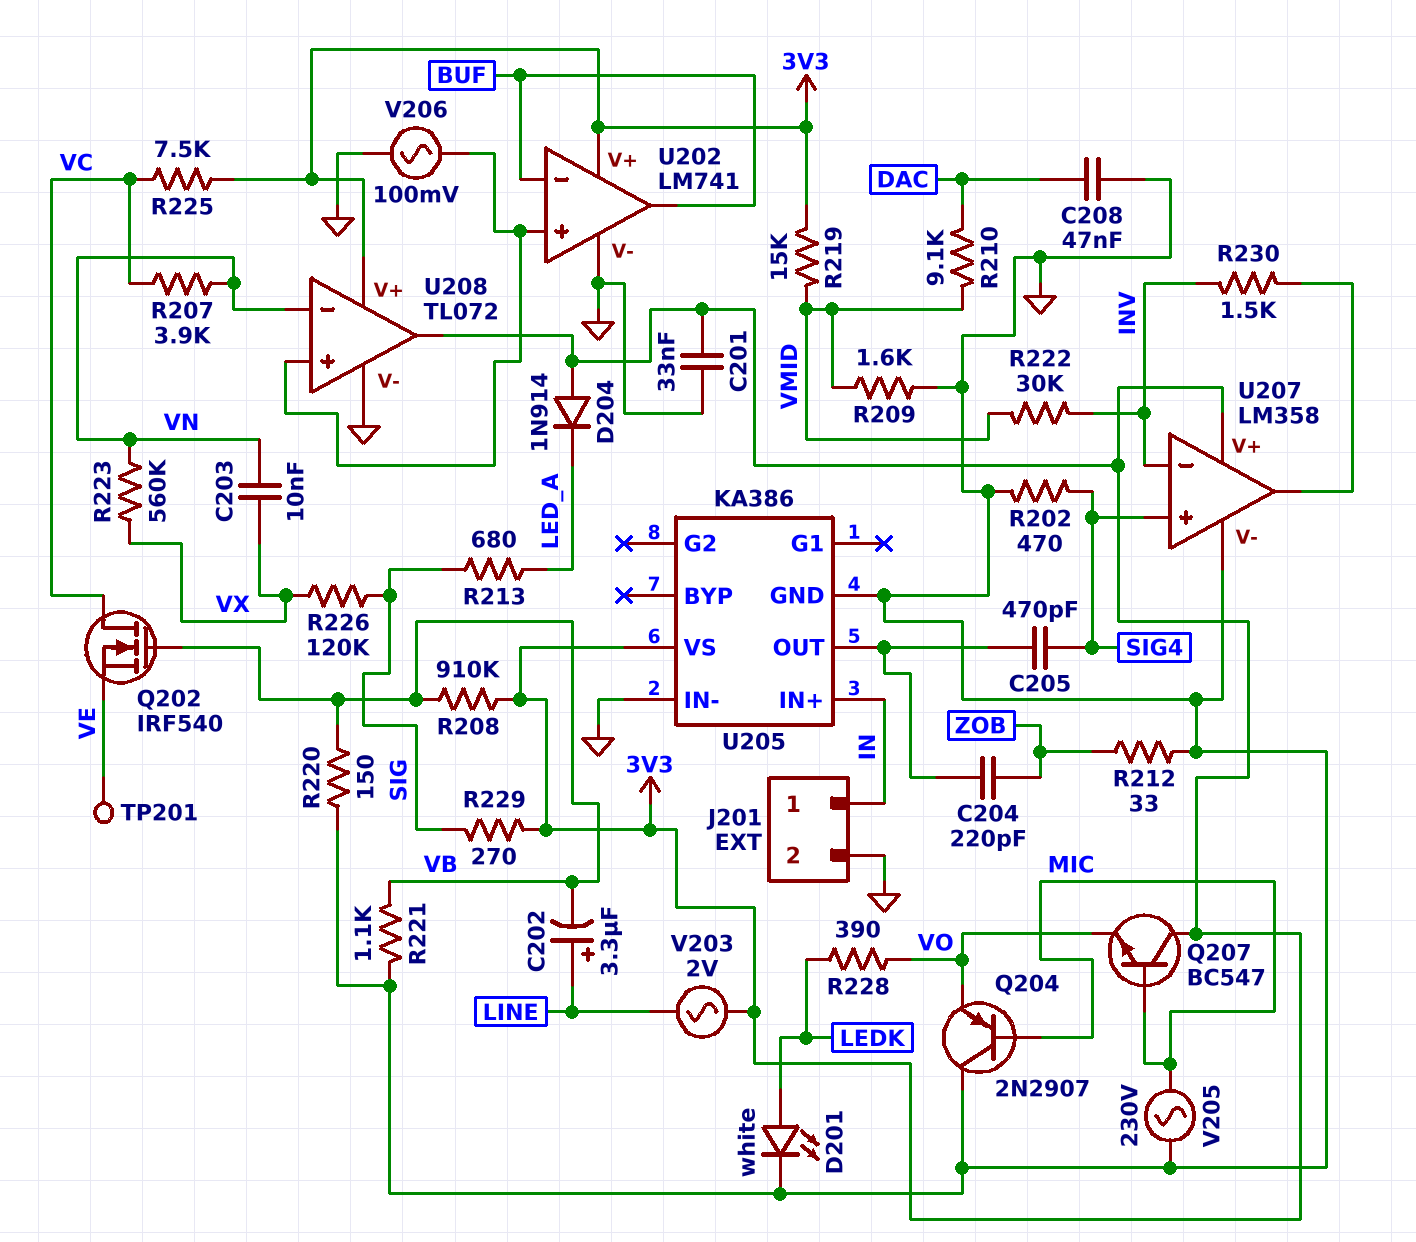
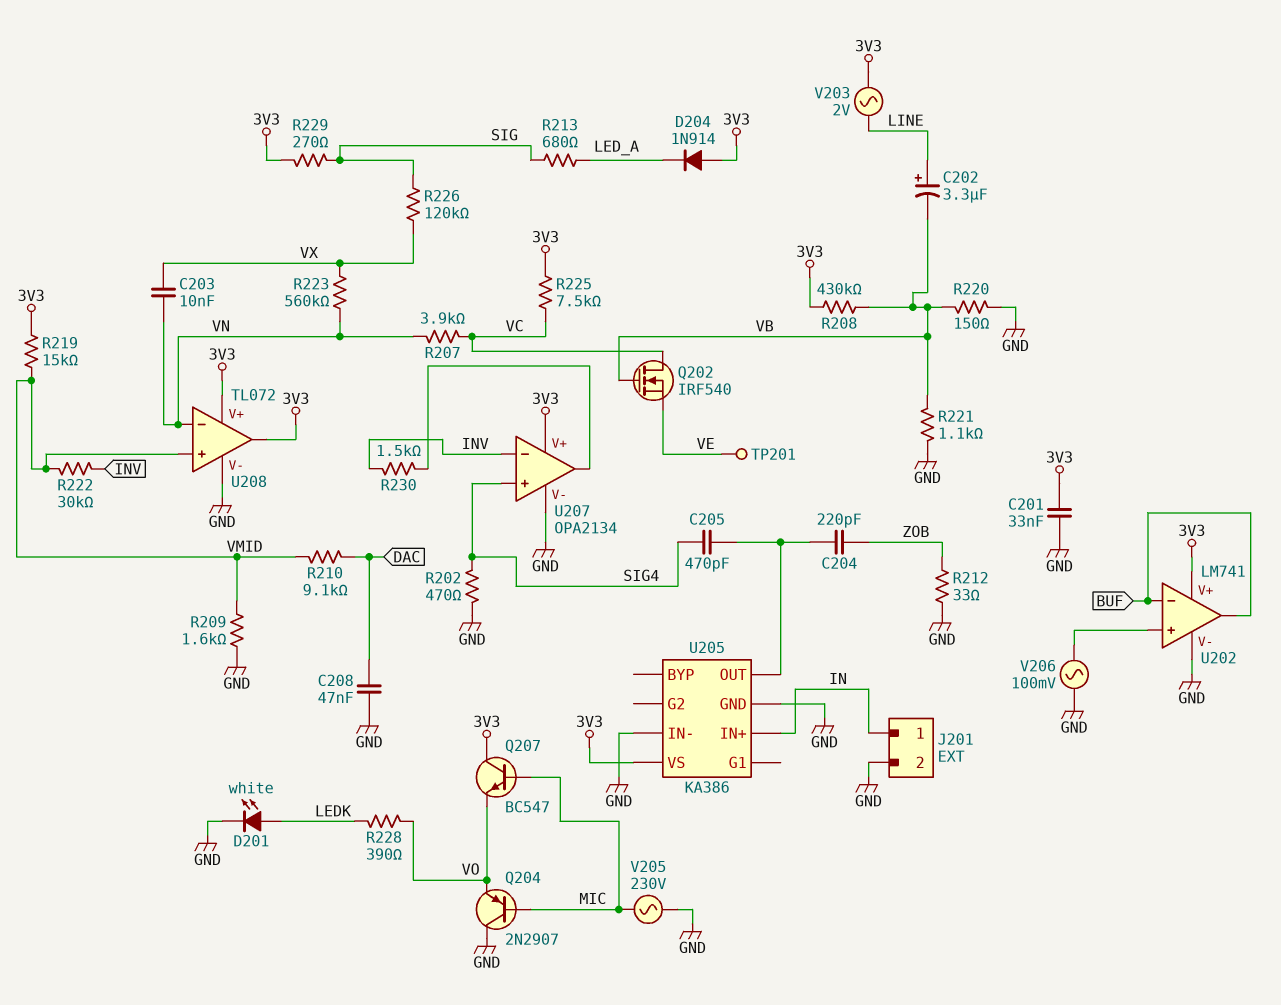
R208: 910k (3V3, VB) -> 430k (3V3, VB)
U207: LM358 -> OPA2134
U208 pin in+: U202/in+ -> VMID

